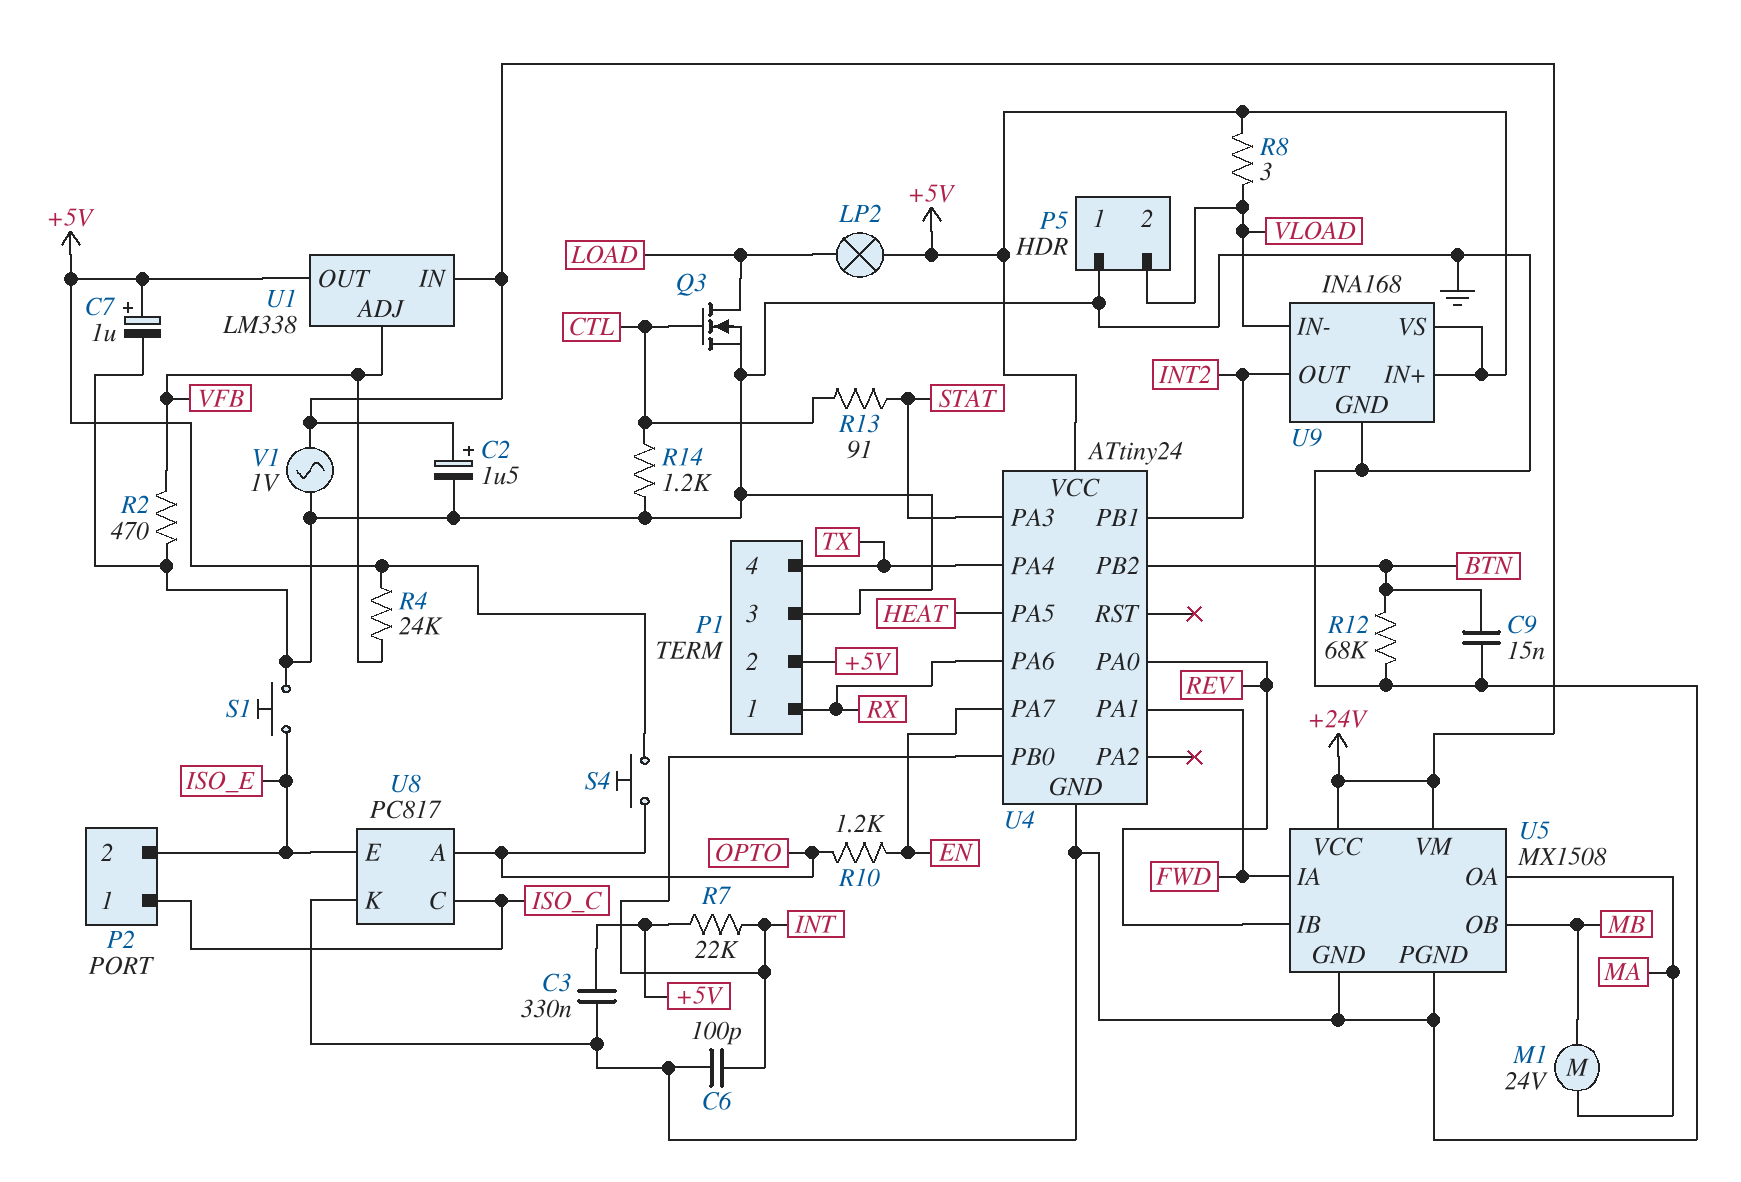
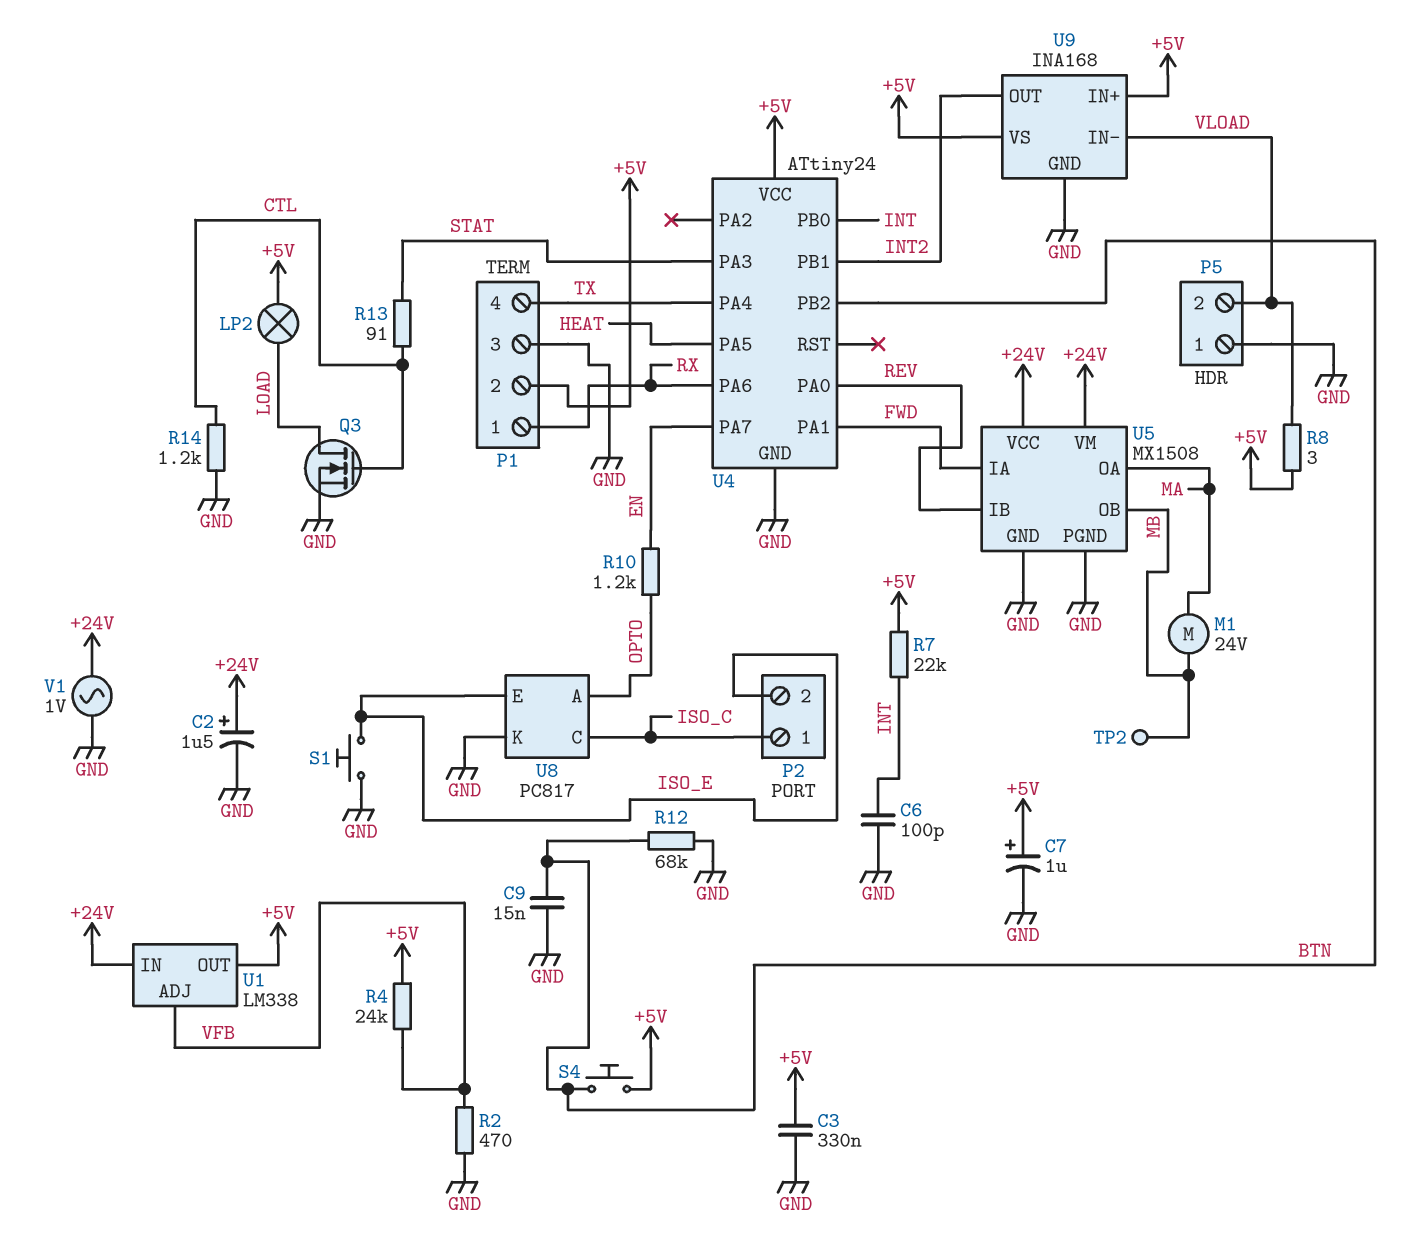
S4: button (+5V, OPTO) -> button (+5V, BTN)
TP2: none -> test point (MB)

